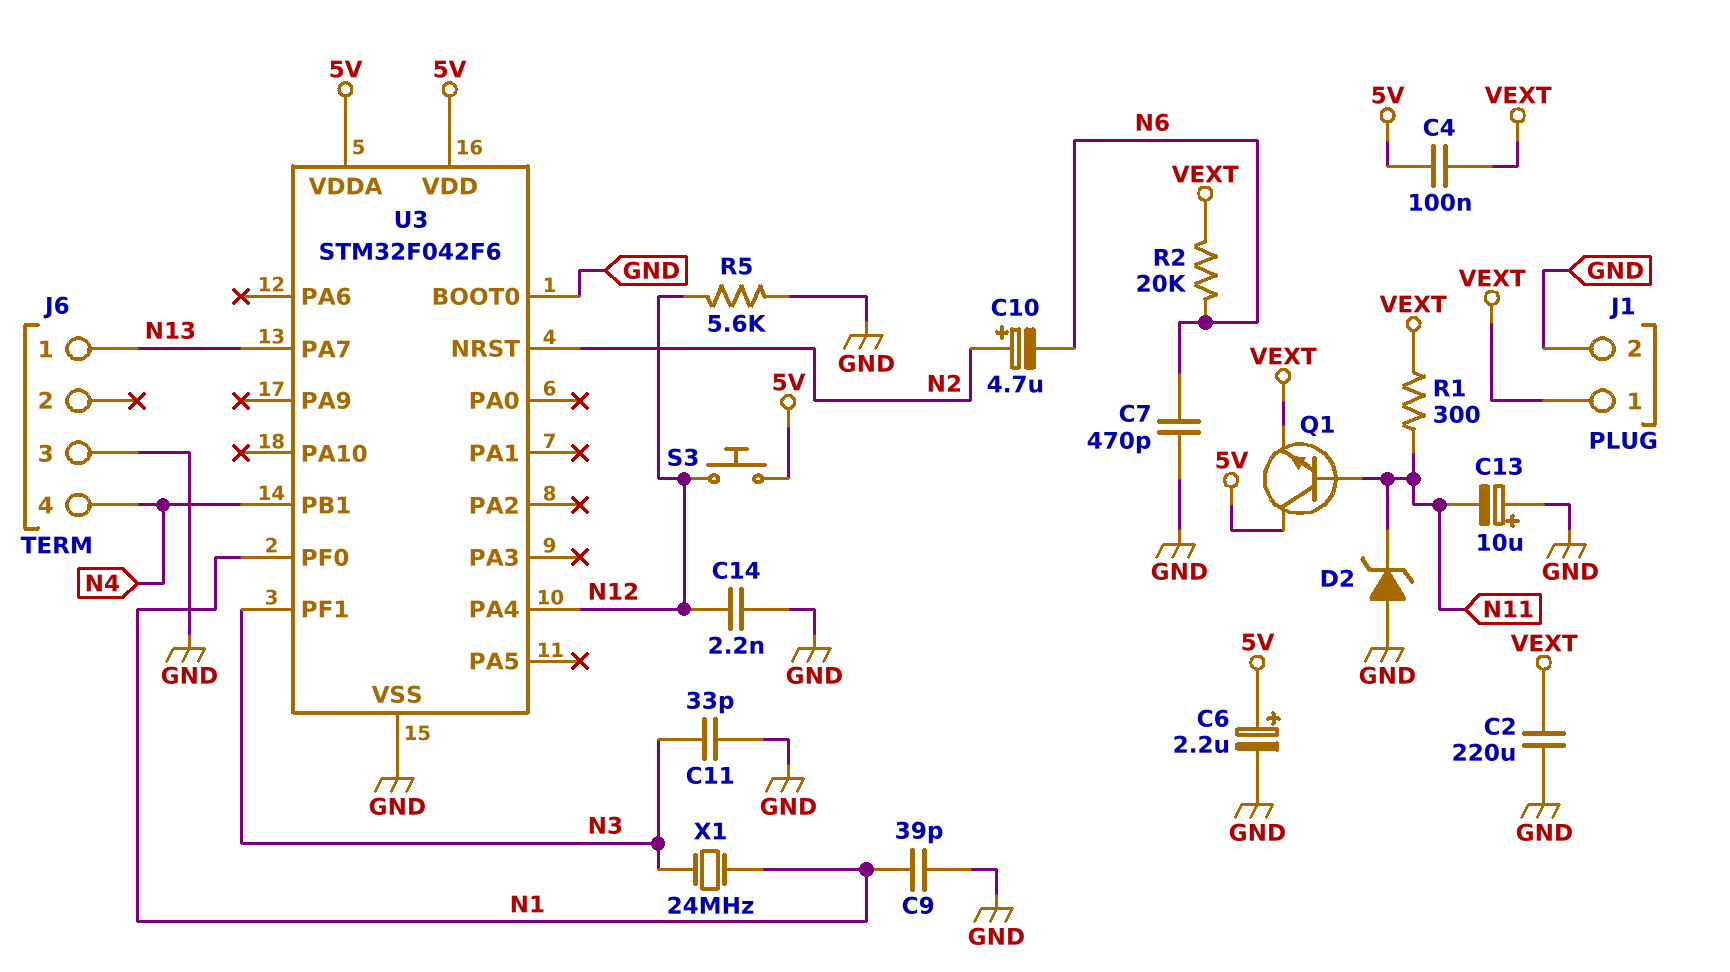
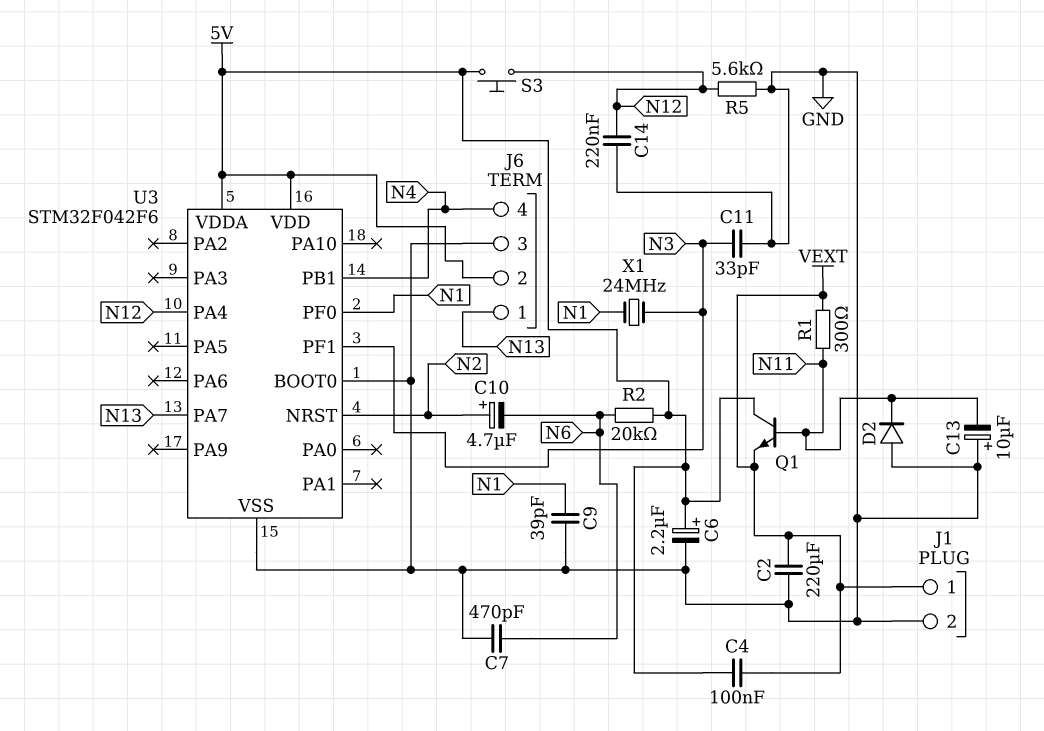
C14: 2.2nF (GND, N12) -> 220nF (GND, N12)
D2: zener (A GND, K N11) -> diode (A GND, K N11)
J6 pin 2: none -> 5V
R2: 20k (N6, VEXT) -> 20k (5V, N6)

